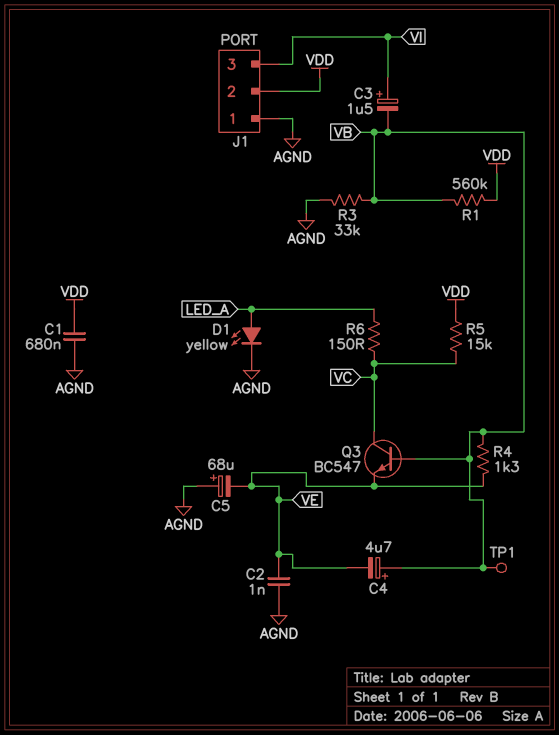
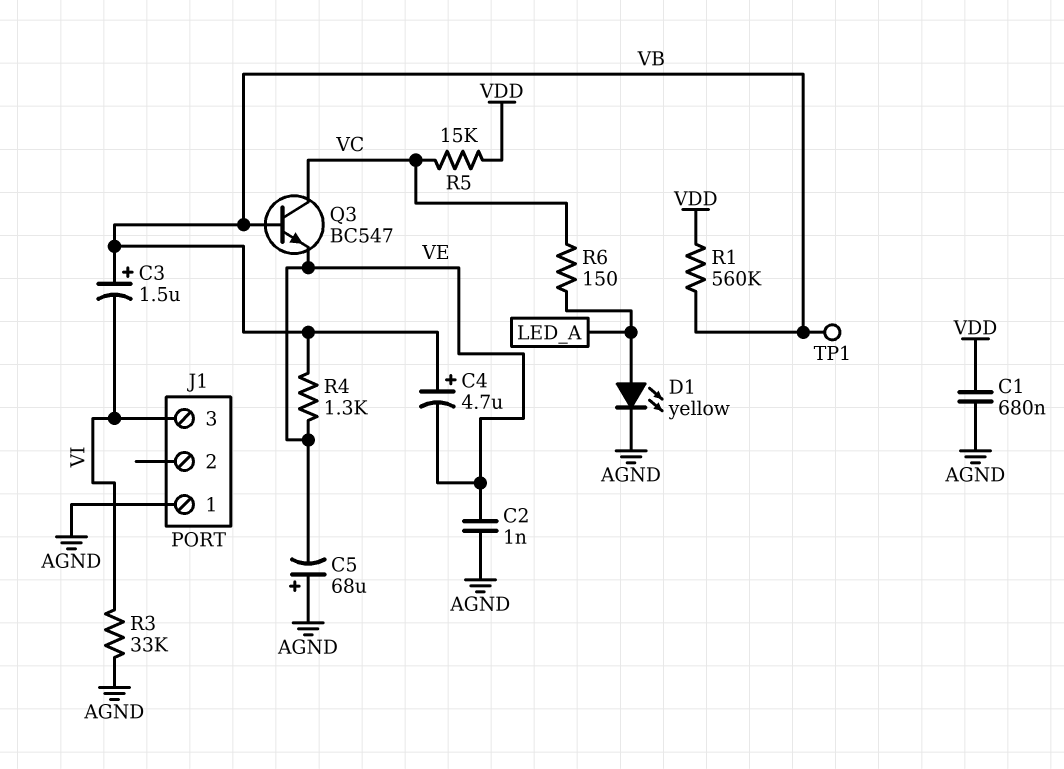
C3: 1.5uF (plus VI, minus VB) -> 1.5uF (plus VB, minus VI)
J1 pin 2: VDD -> none
R3: 33k (AGND, VB) -> 33k (AGND, VI)

